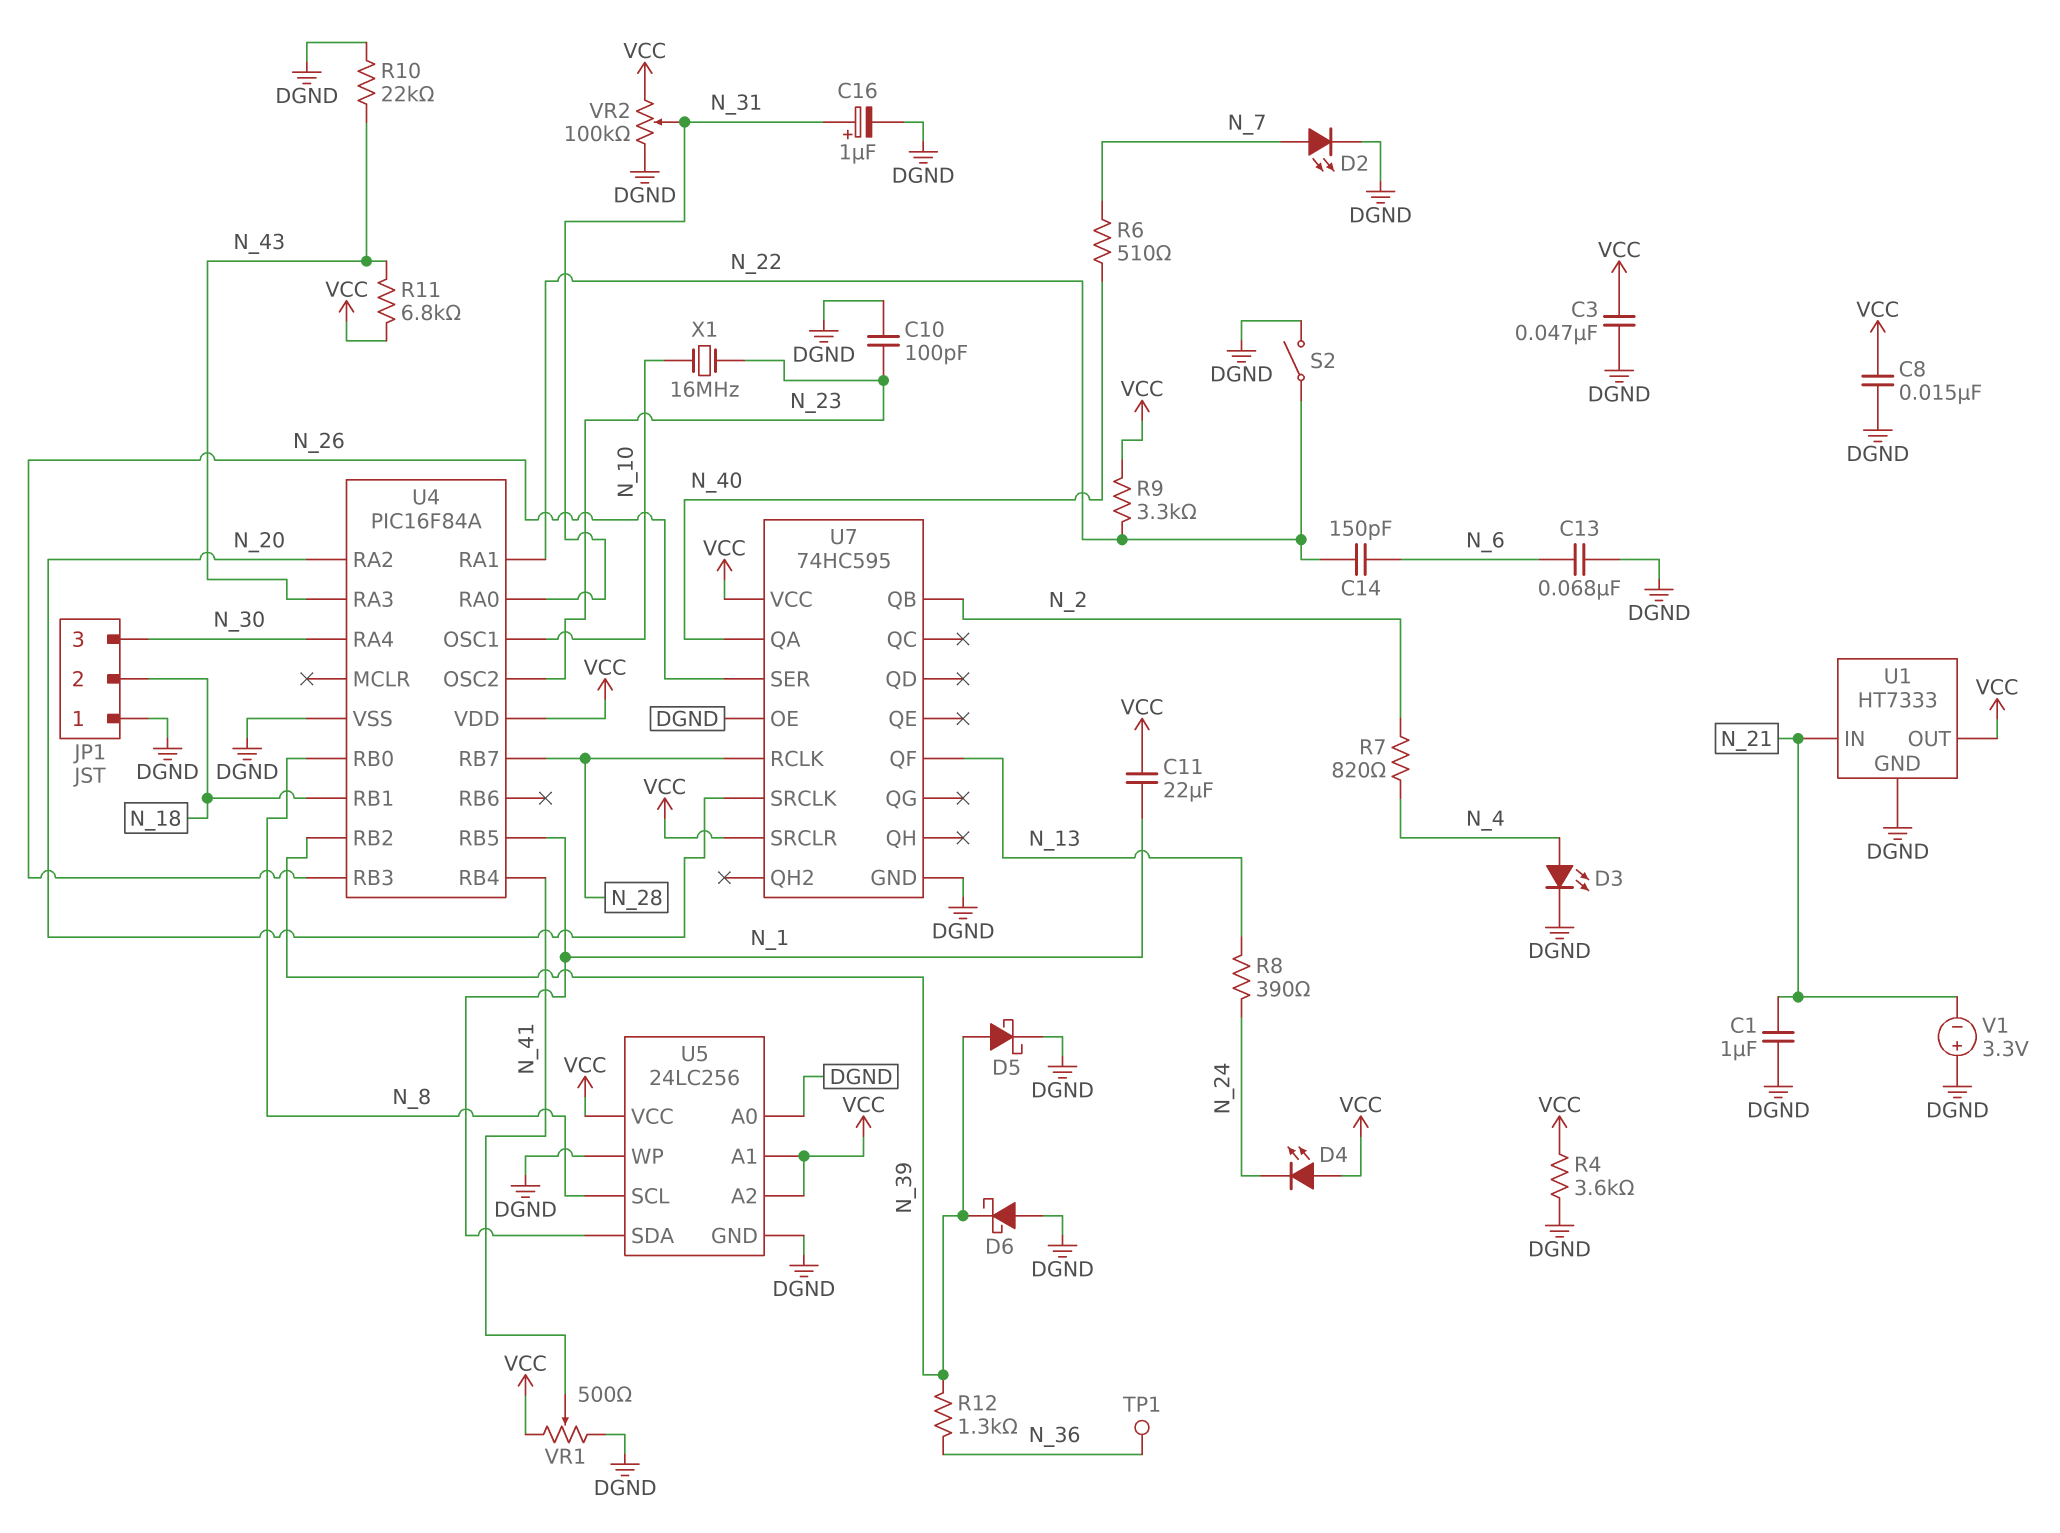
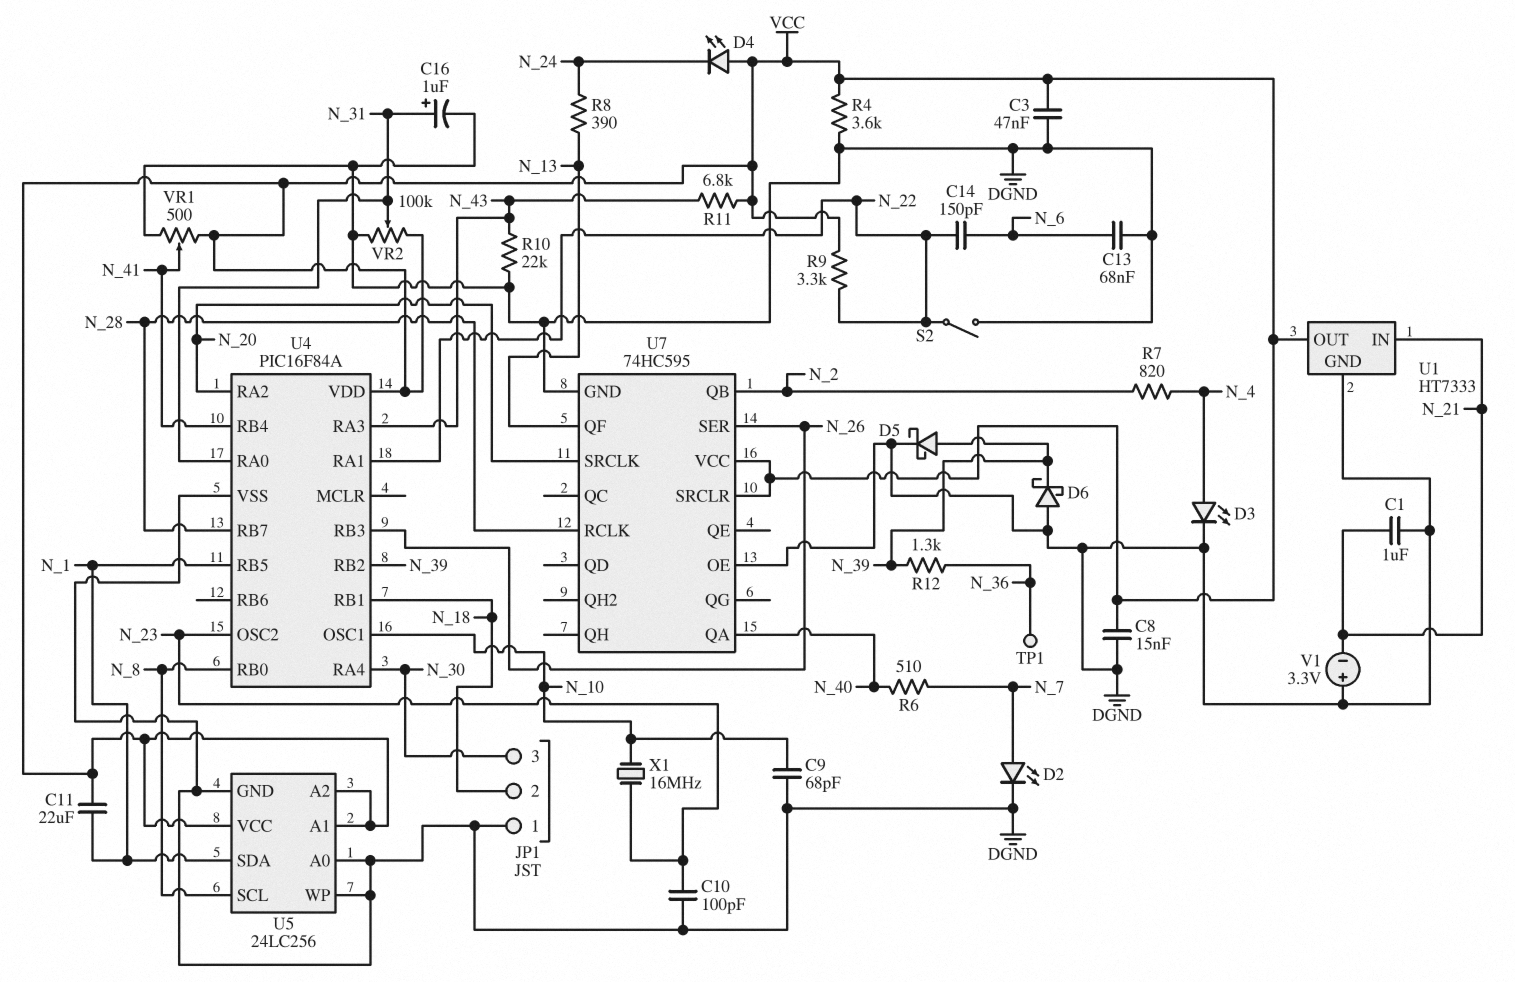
C9: none -> 68pF (DGND, N_10)

